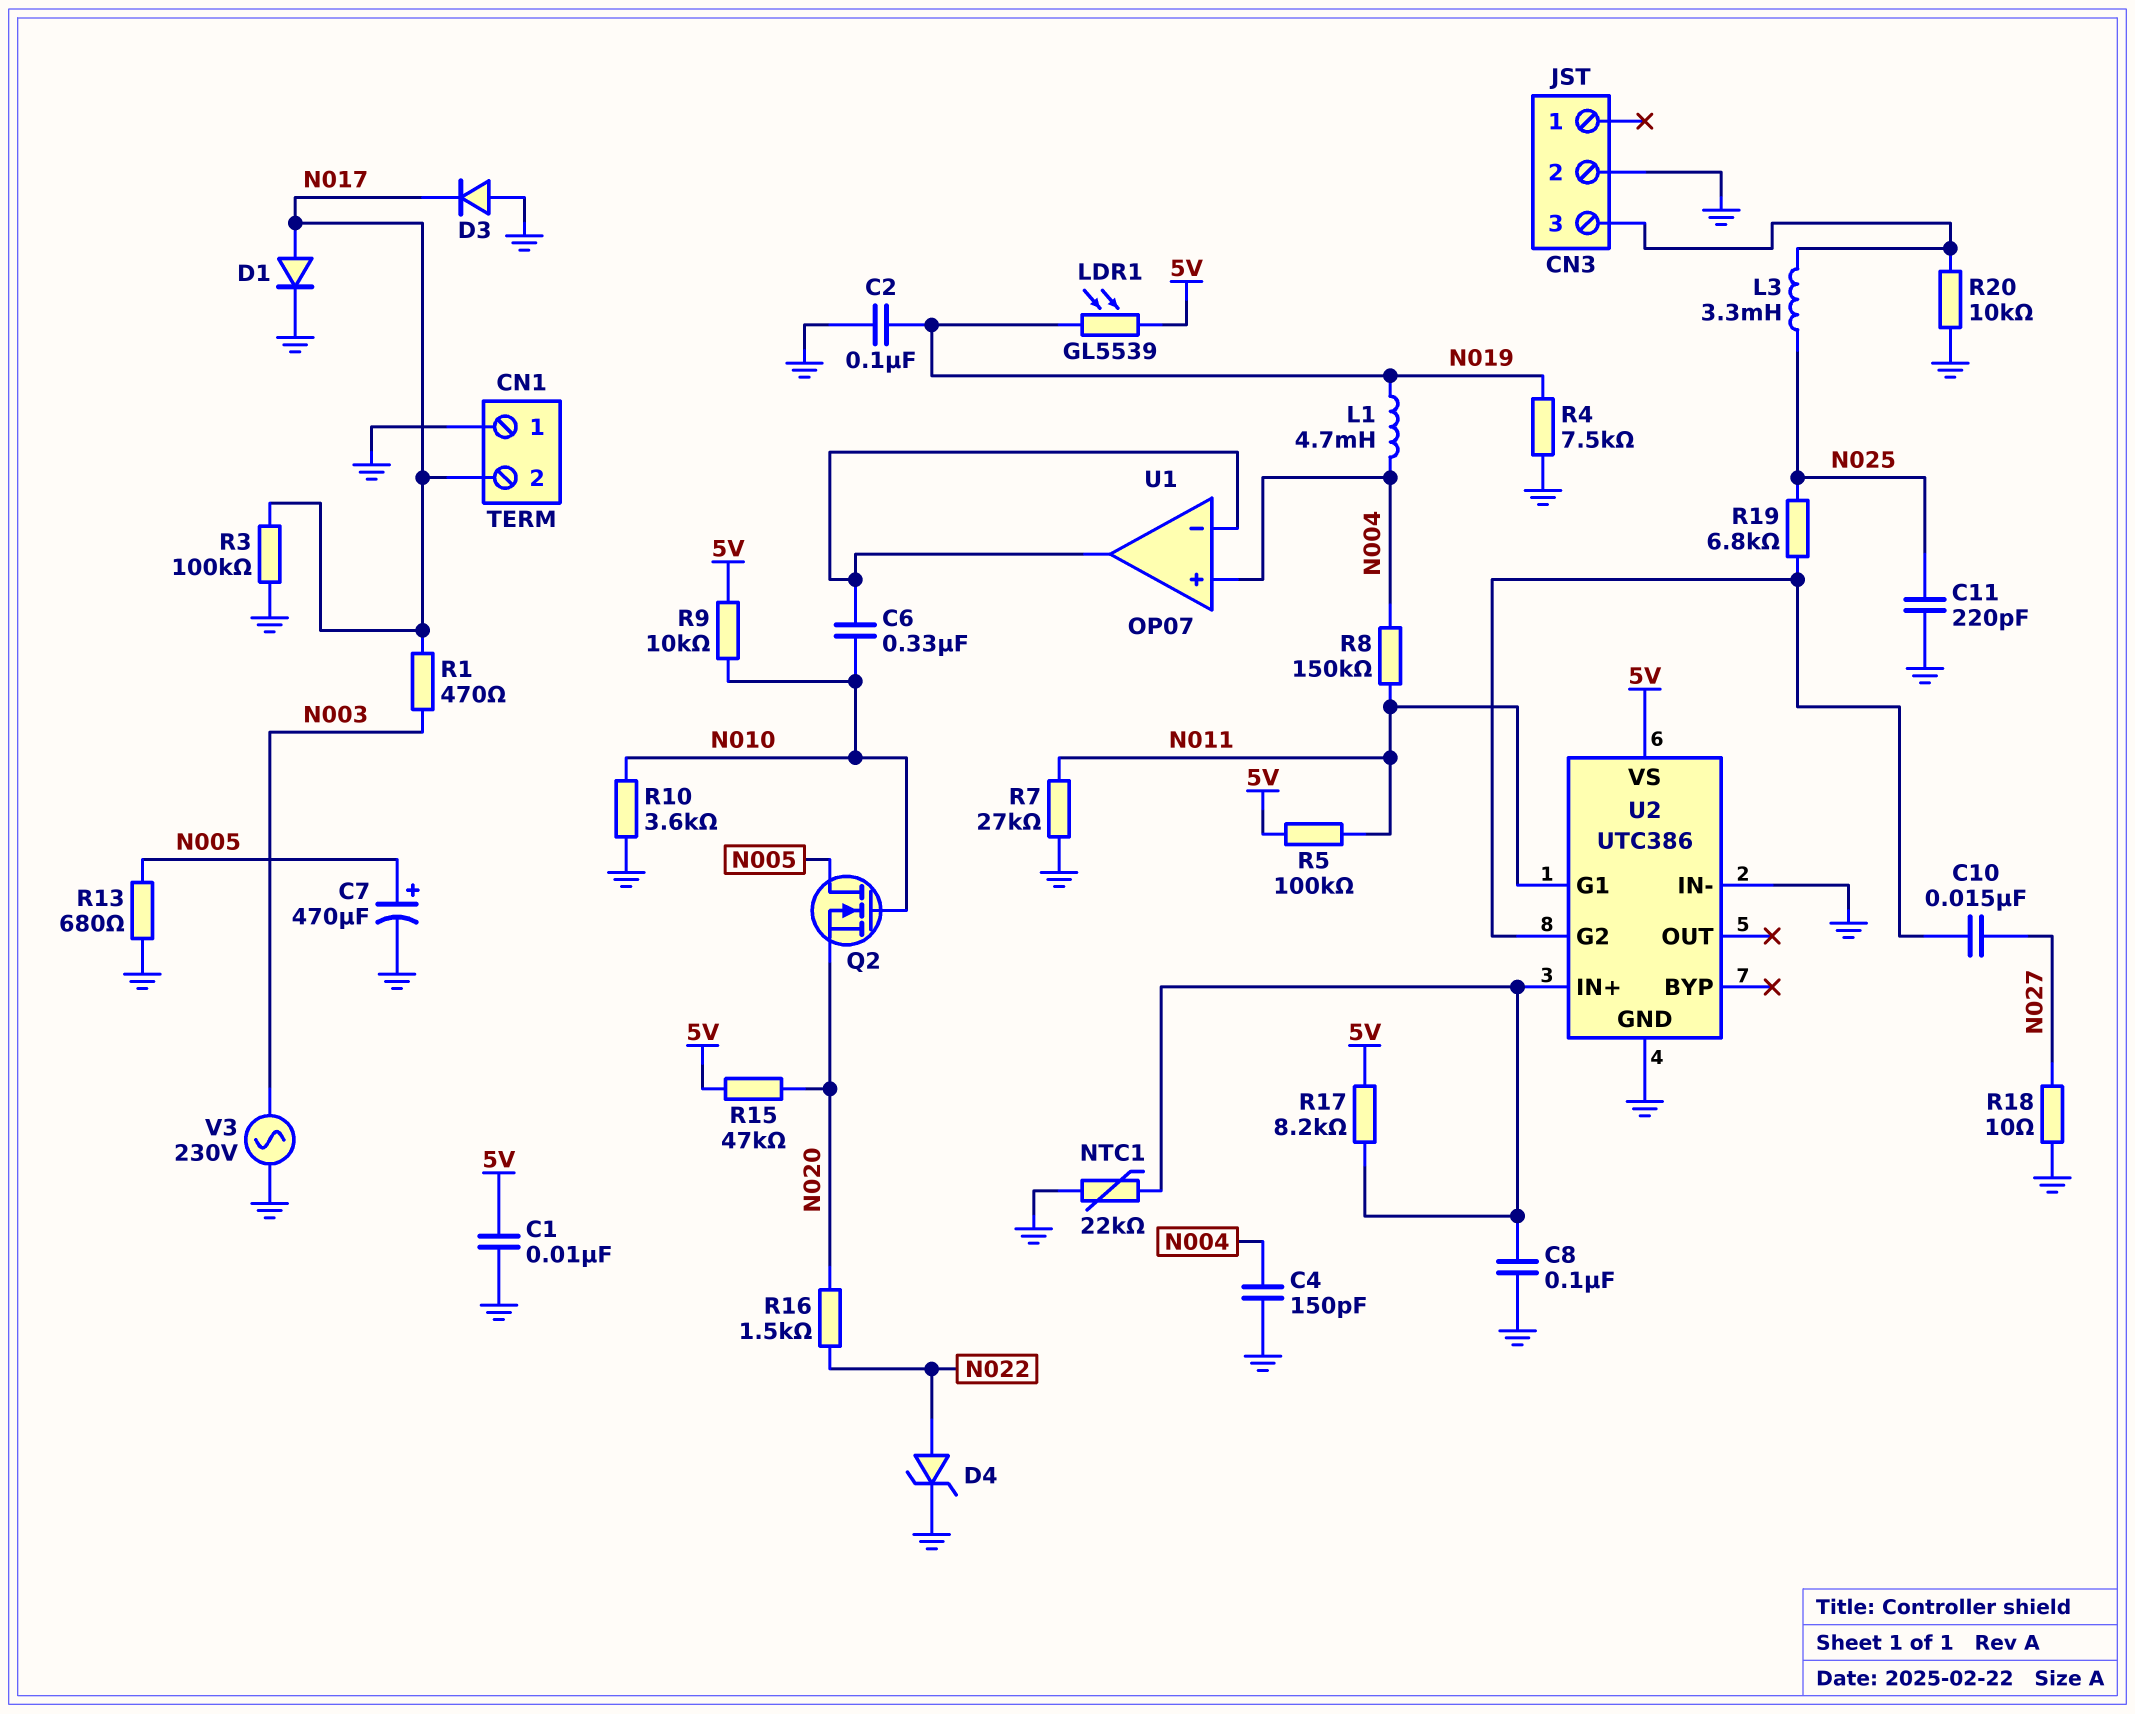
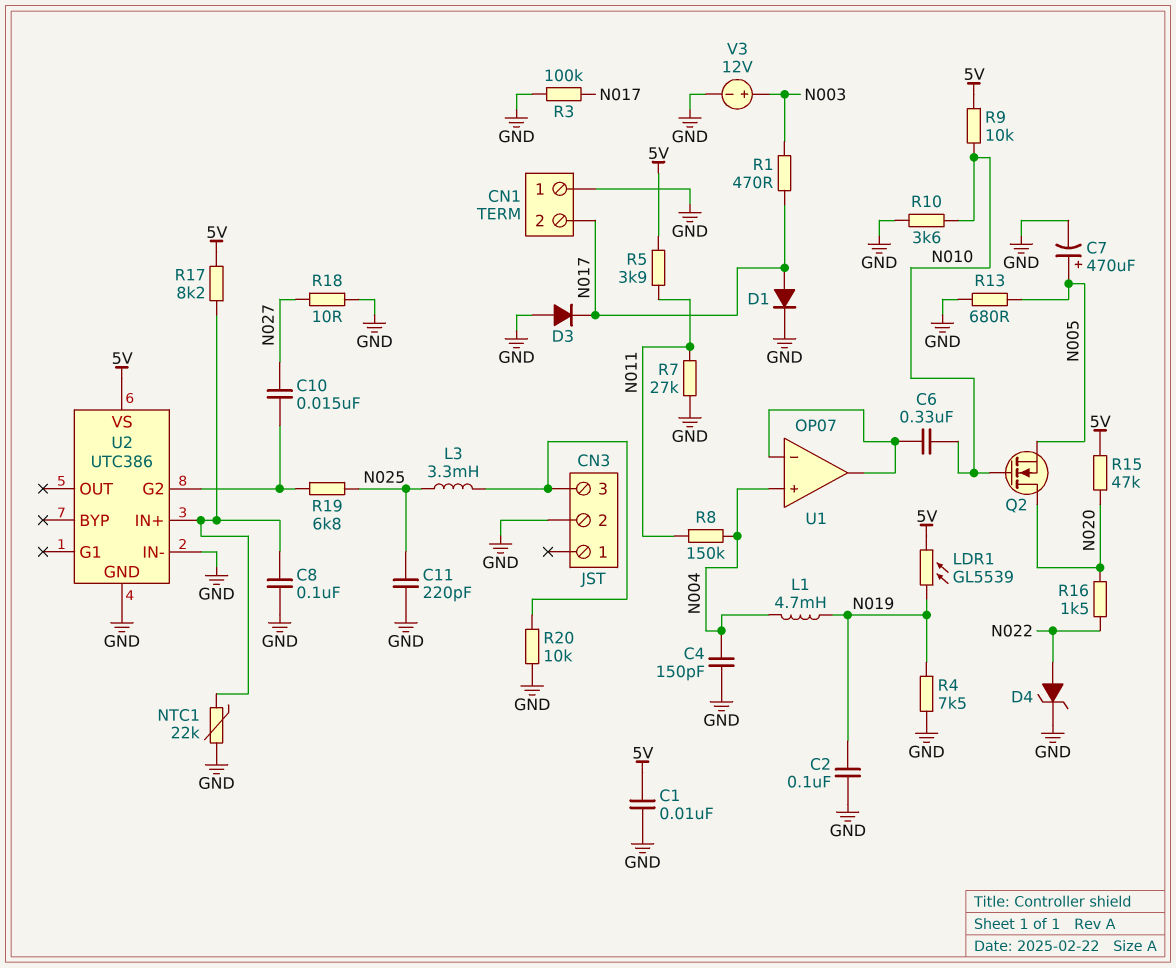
Q2: NMOS (G N010, D N005, S N020) -> NMOS (G N010, D N020, S N005)
R5: 100k (5V, N011) -> 3.9k (5V, N011)
U2 pin G1: N011 -> none
V3: AC 230V (GND, N003) -> 12V (plus N003, minus GND)

